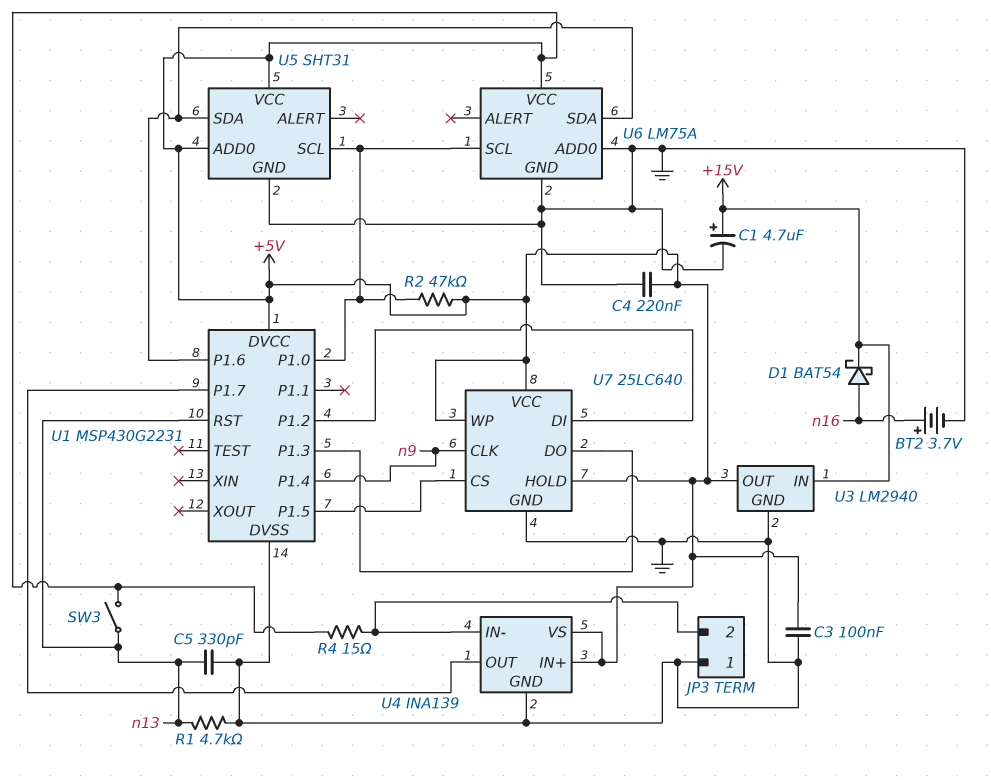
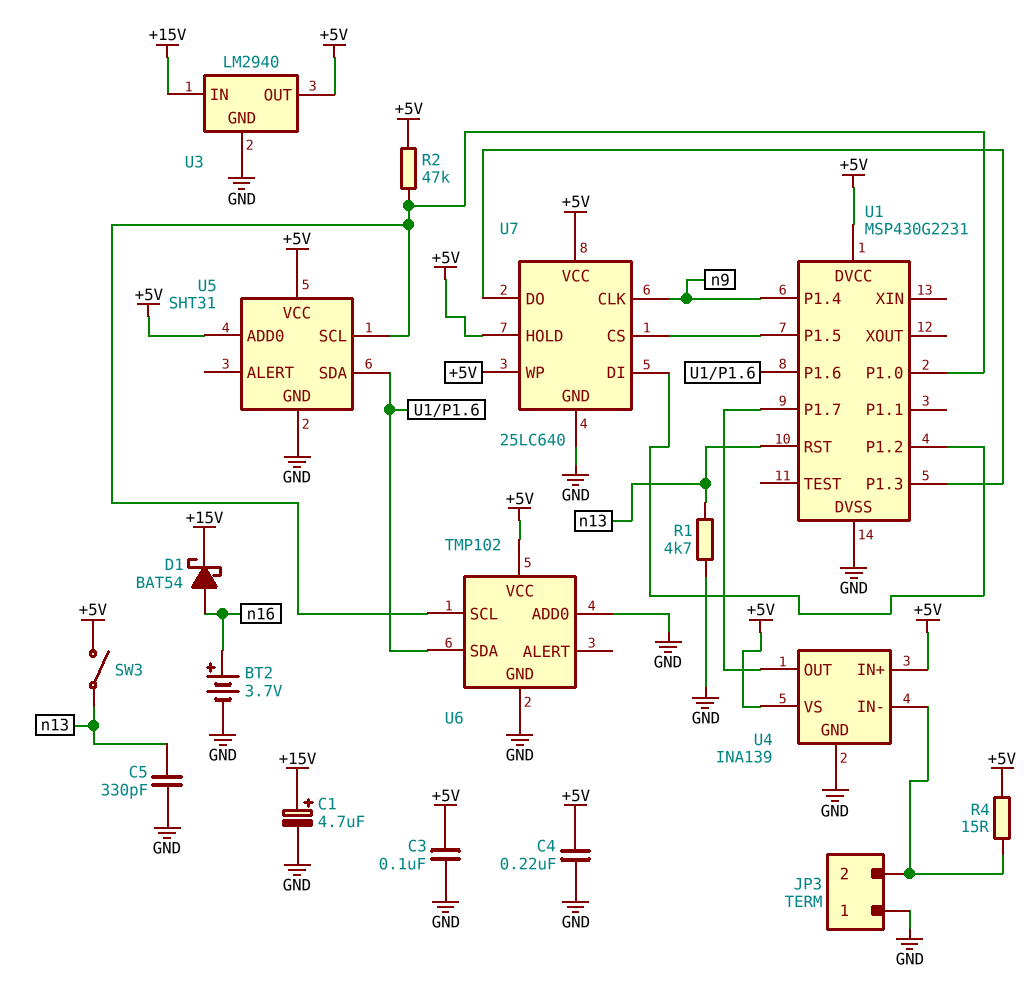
U6: LM75A -> TMP102

